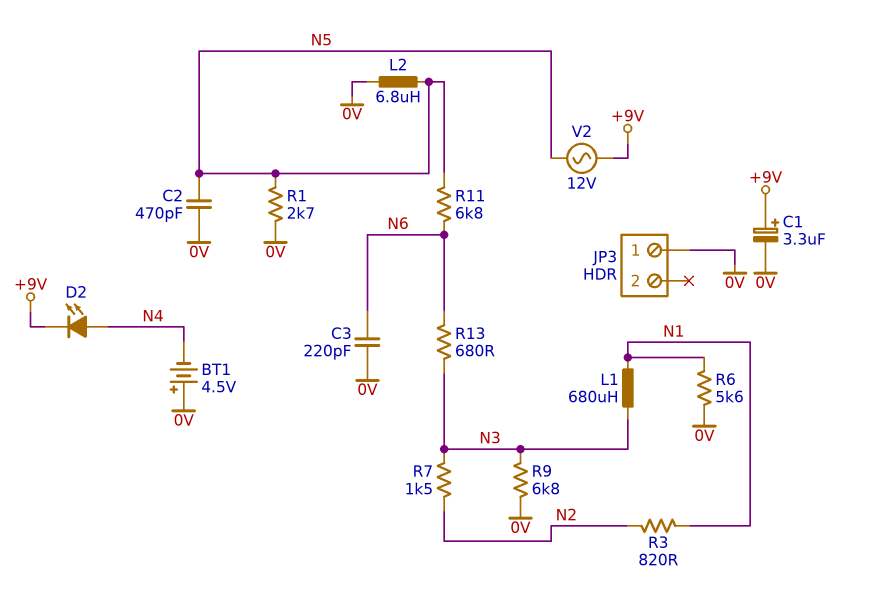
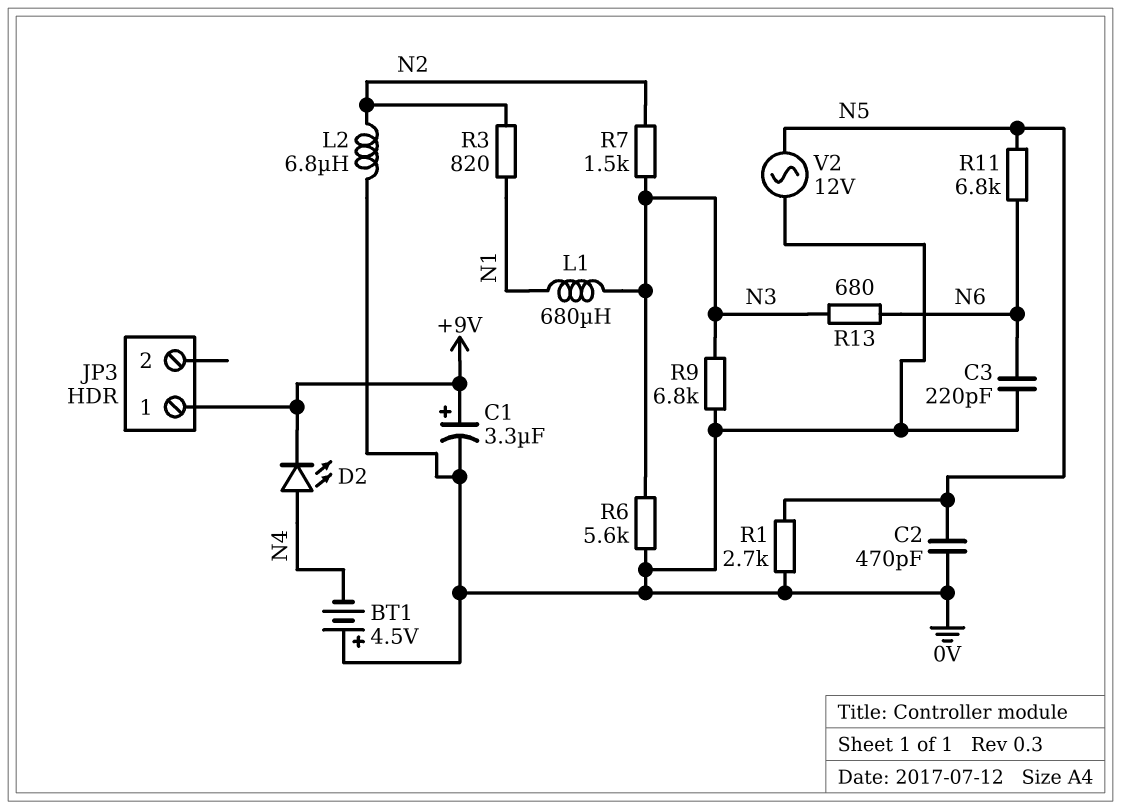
JP3 pin 1: 0V -> +9V
L2: 6.8uH (0V, N5) -> 6.8uH (0V, N2)
R6: 5.6k (0V, N1) -> 5.6k (0V, N3)
V2: AC 12V (+9V, N5) -> AC 12V (0V, N5)

